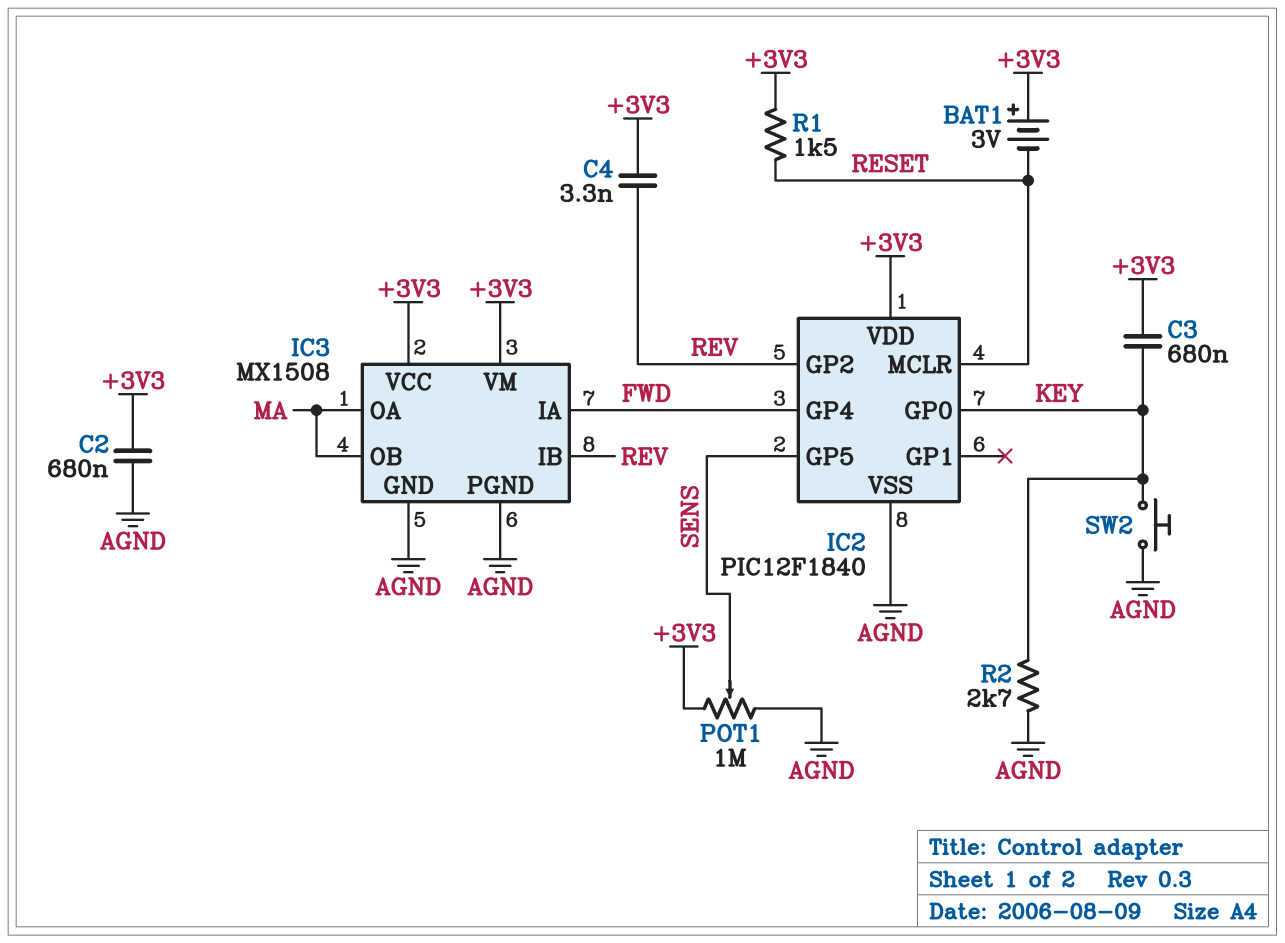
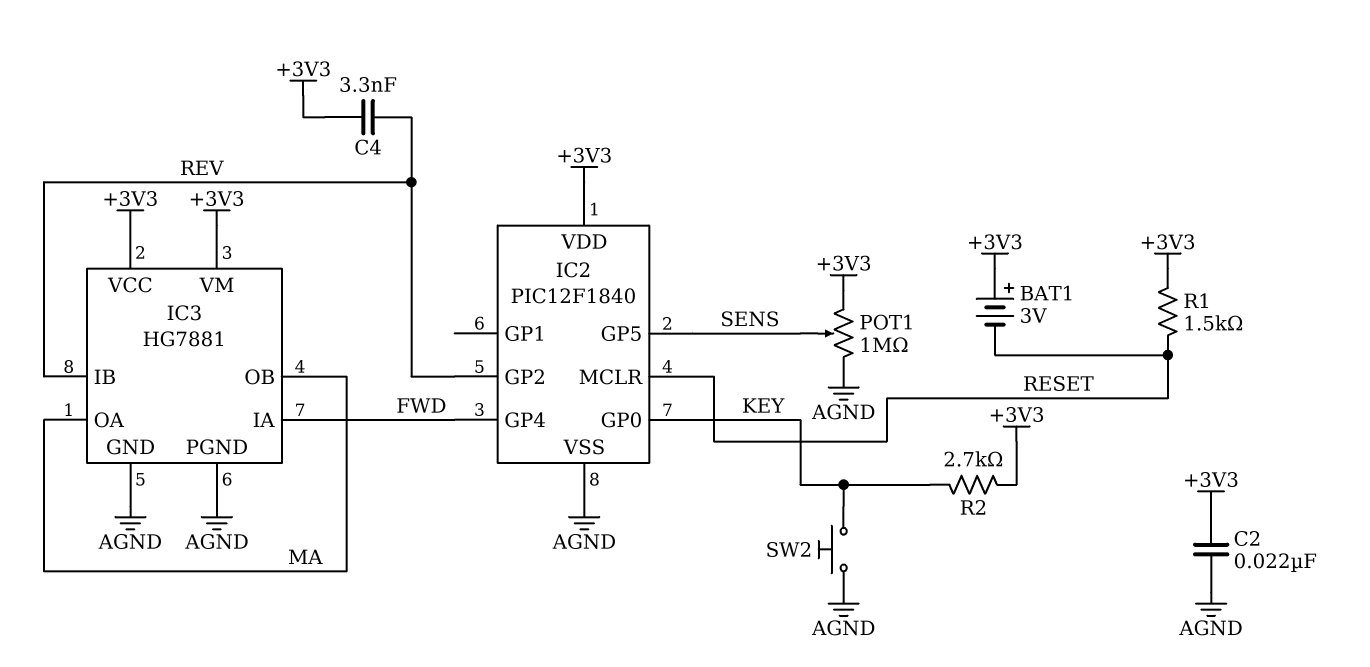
C2: 680nF (+3V3, AGND) -> 22nF (+3V3, AGND)
C3: 680nF (+3V3, KEY) -> none
IC3: MX1508 -> HG7881
R2: 2.7k (AGND, KEY) -> 2.7k (+3V3, KEY)

